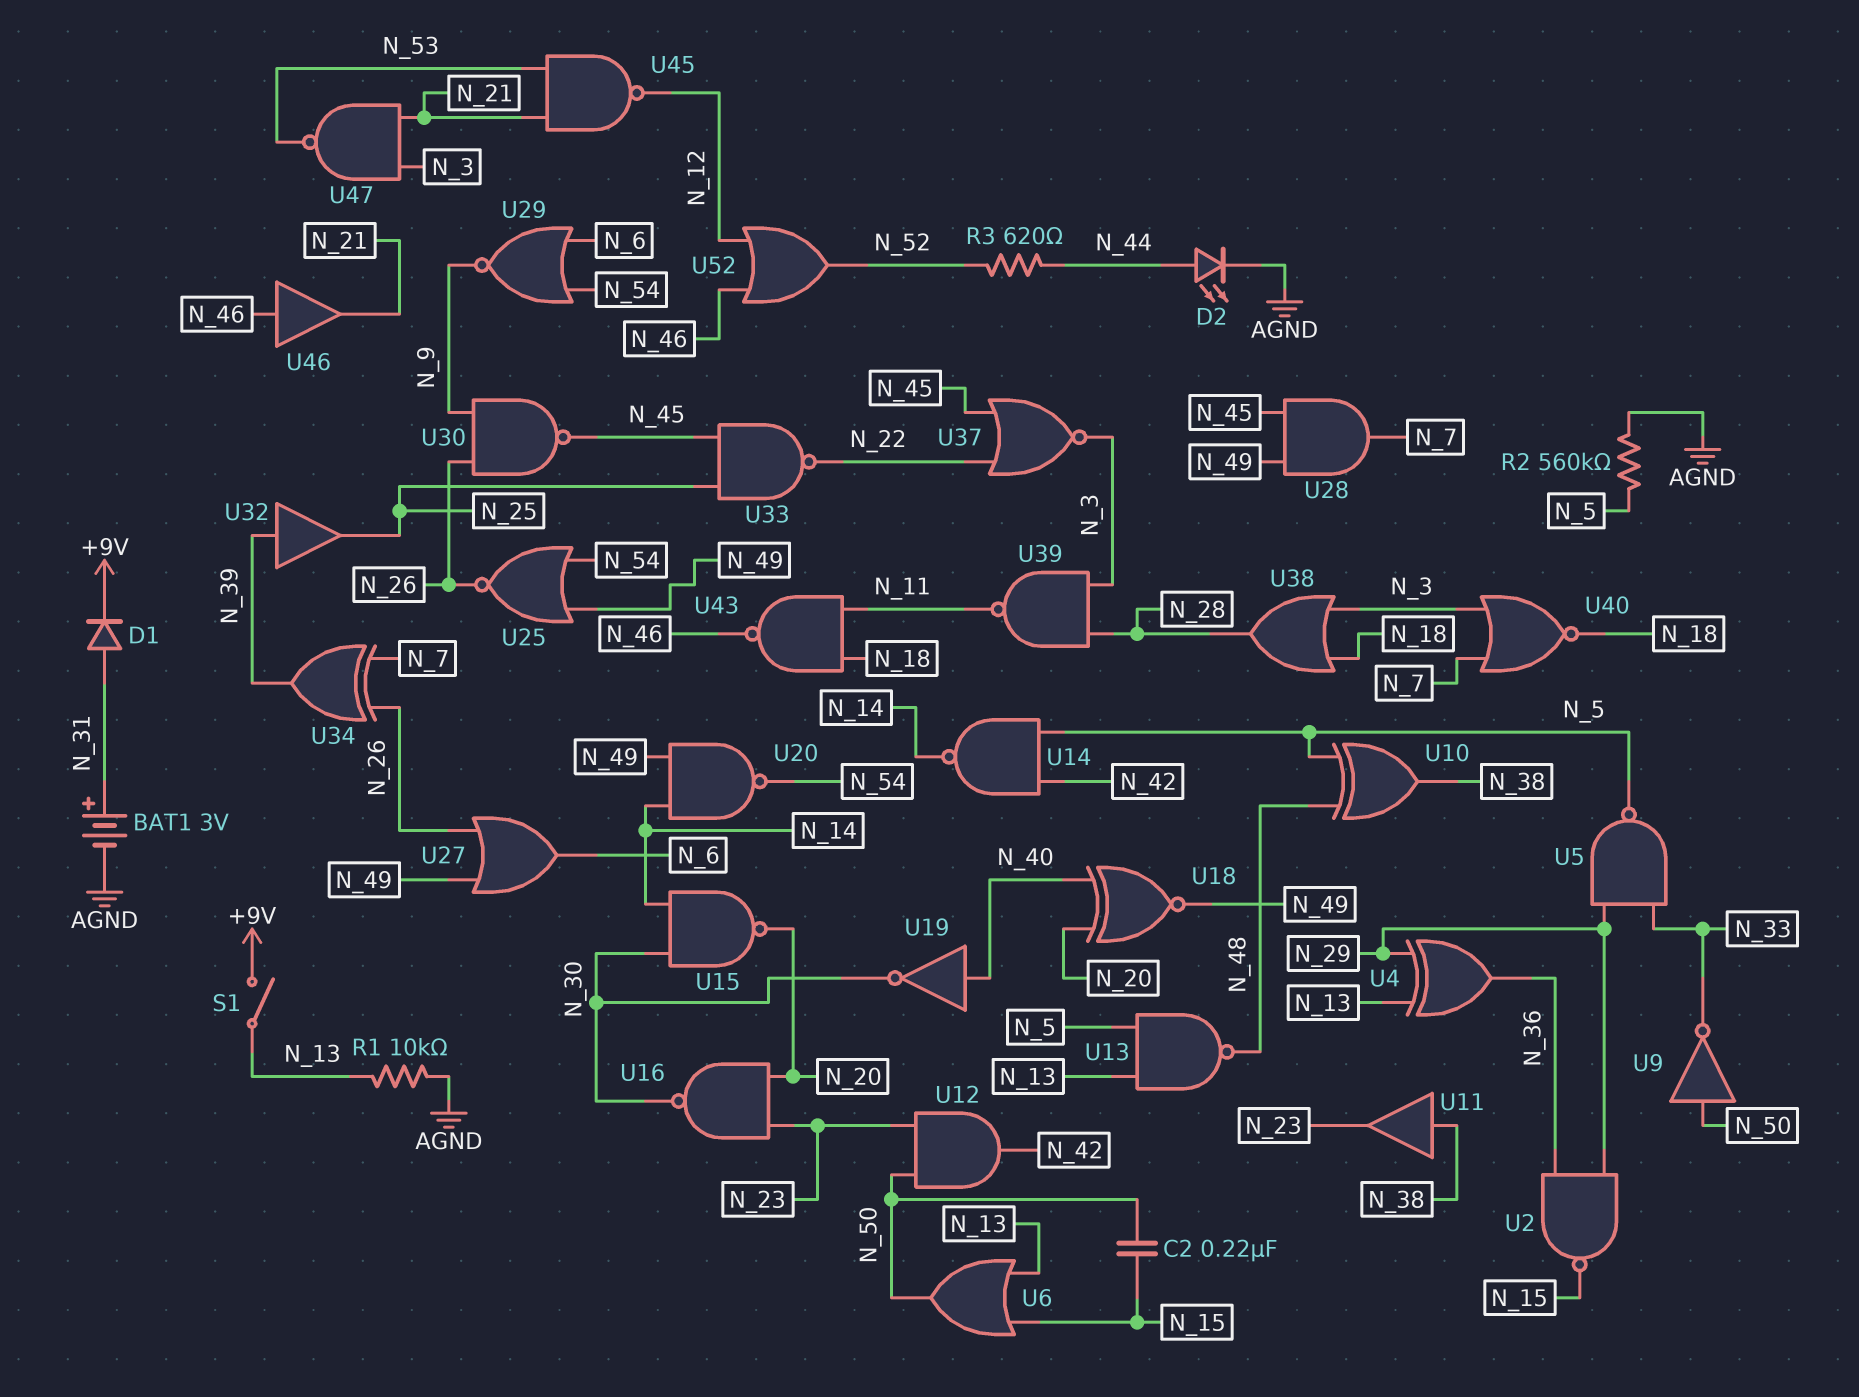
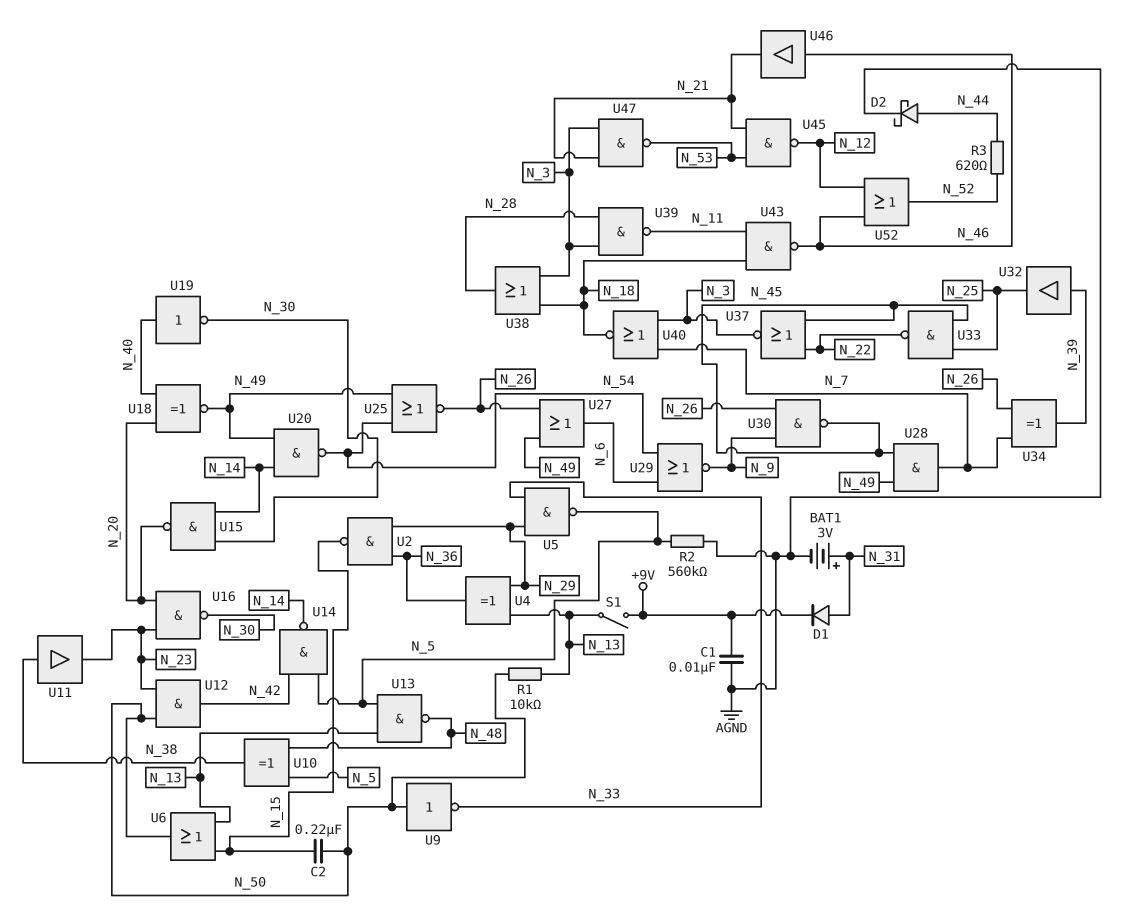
C1: none -> 10nF (+9V, AGND)
D2: LED (A N_44, K AGND) -> schottky (A N_44, K AGND)
R1: 10k (AGND, N_13) -> 10k (N_13, N_50)

